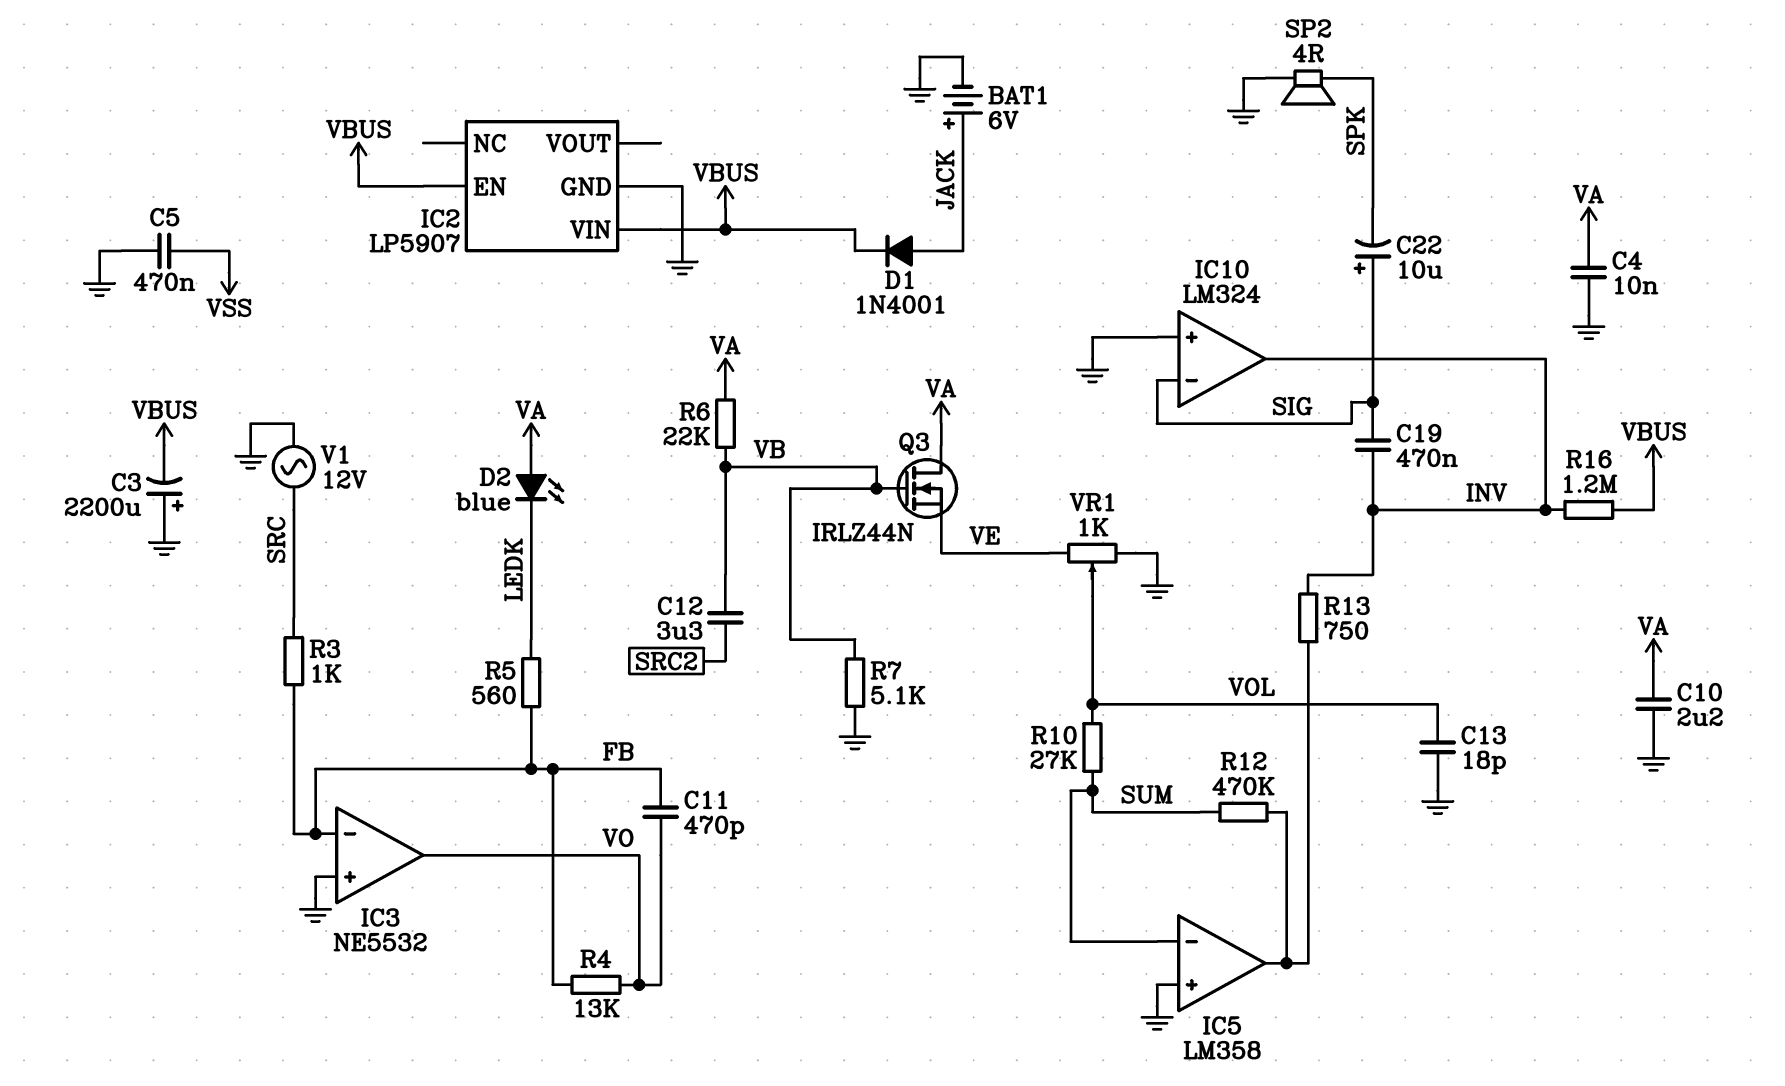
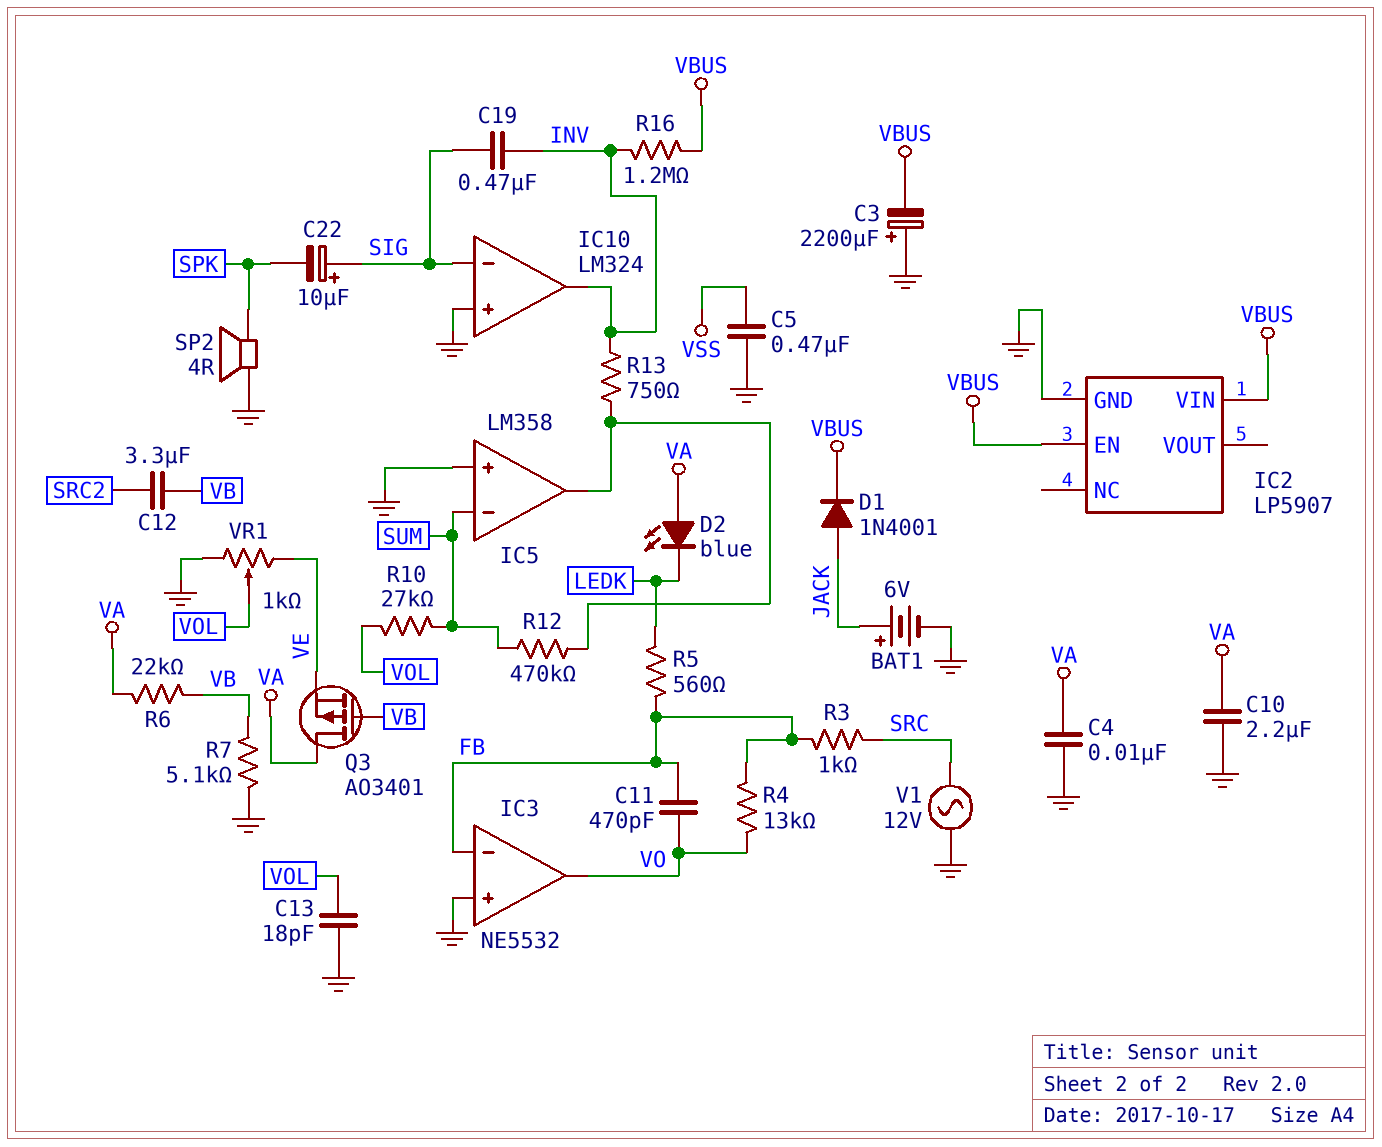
Q3: NMOS IRLZ44N (G VB, D VA, S VE) -> PMOS AO3401 (G VB, D VA, S VE)

